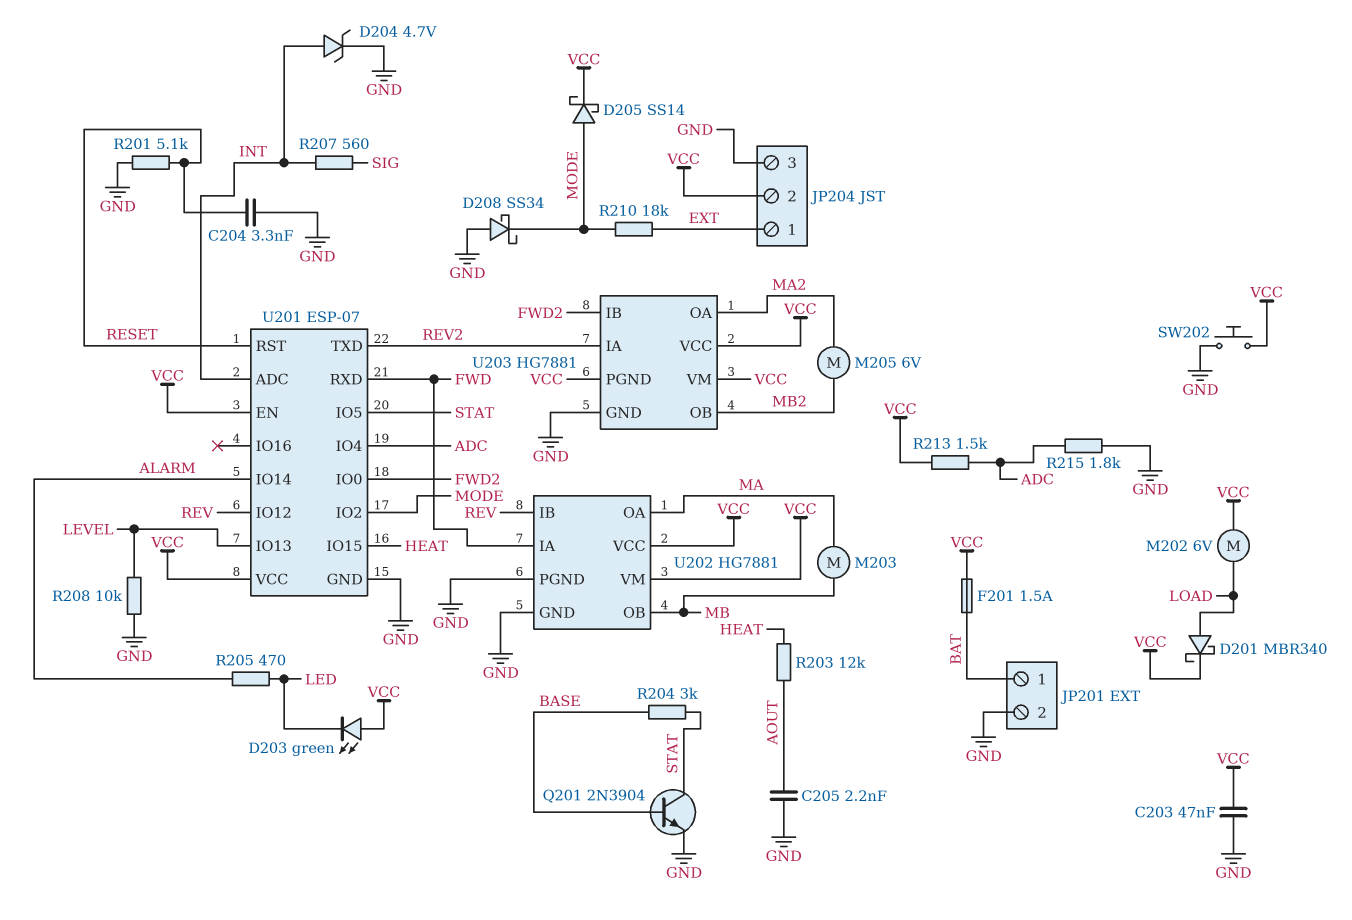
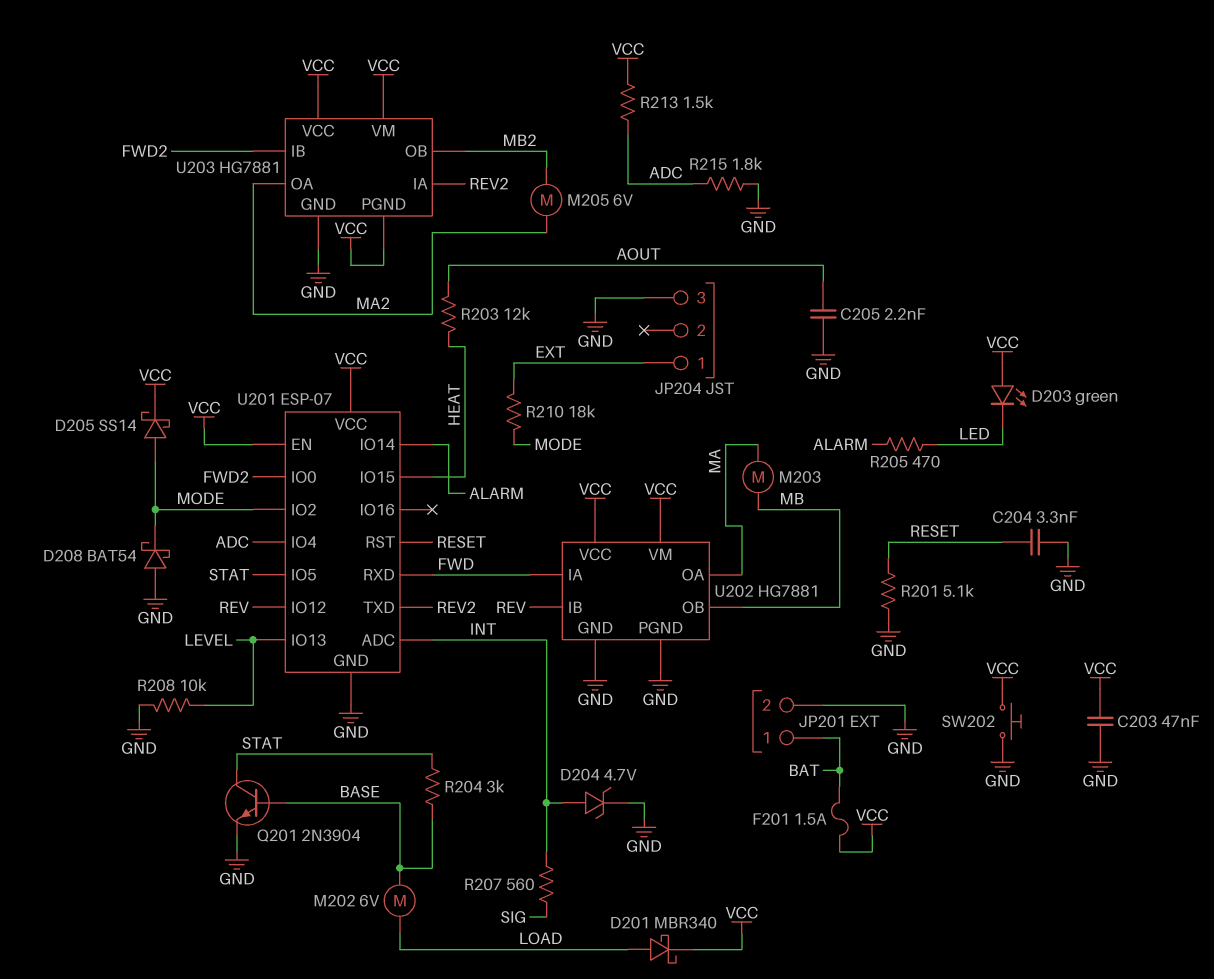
D208: schottky SS34 (A GND, K MODE) -> schottky BAT54 (A GND, K MODE)
JP204 pin 2: VCC -> none
M202: motor 6V (LOAD, VCC) -> motor 6V (BASE, LOAD)

